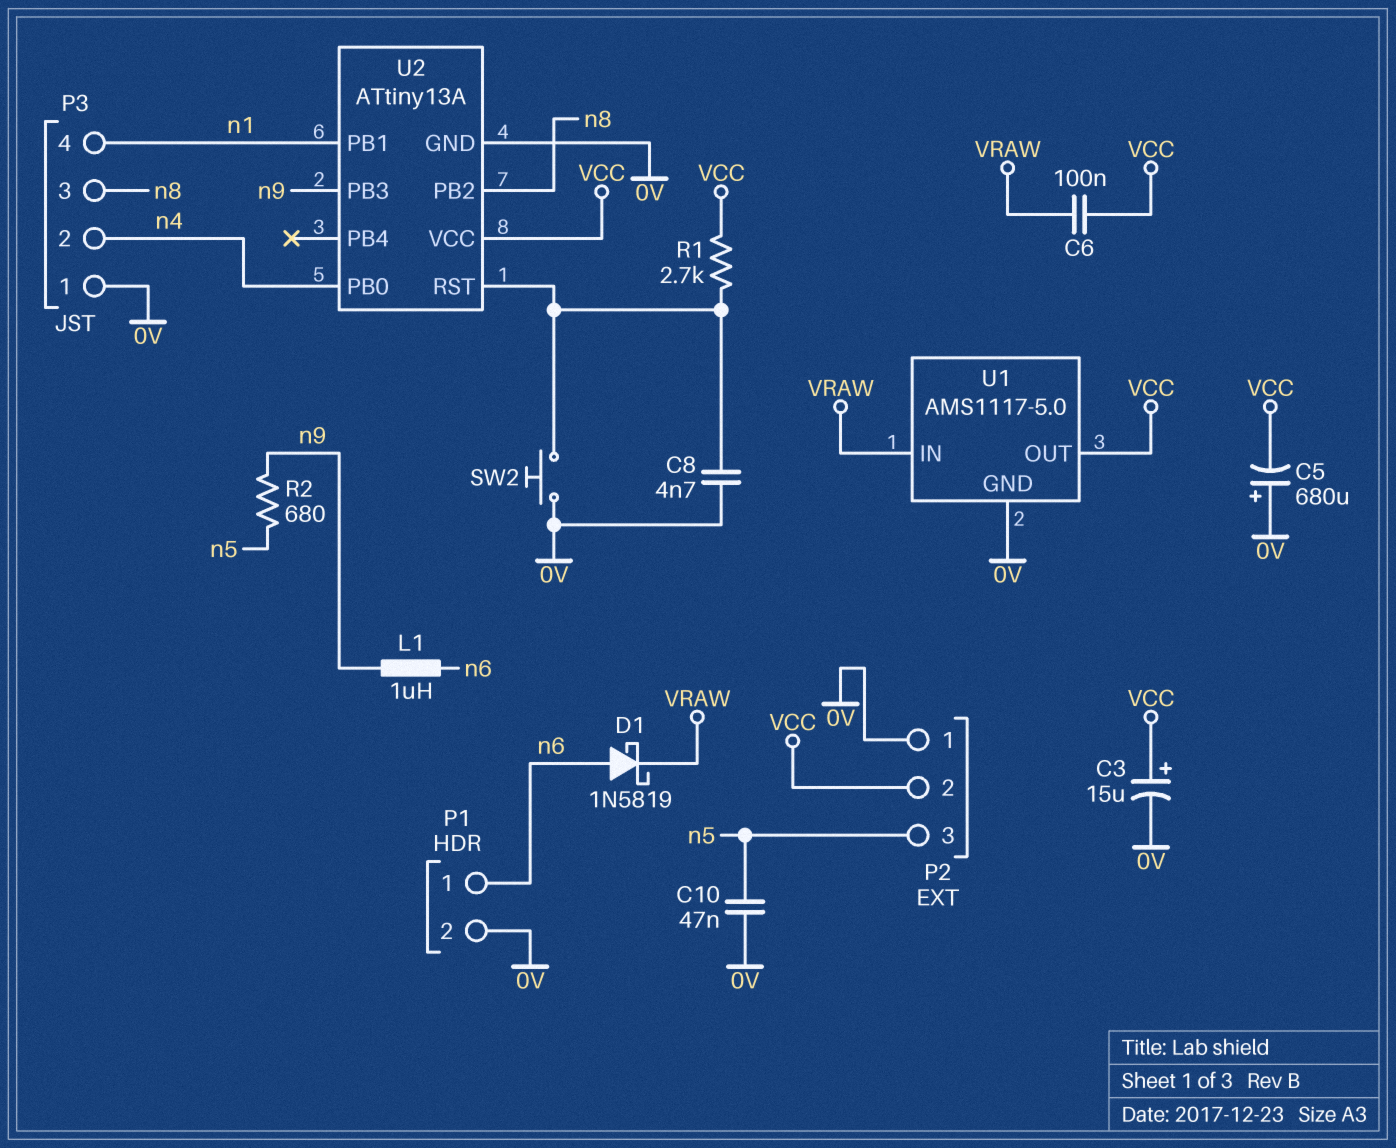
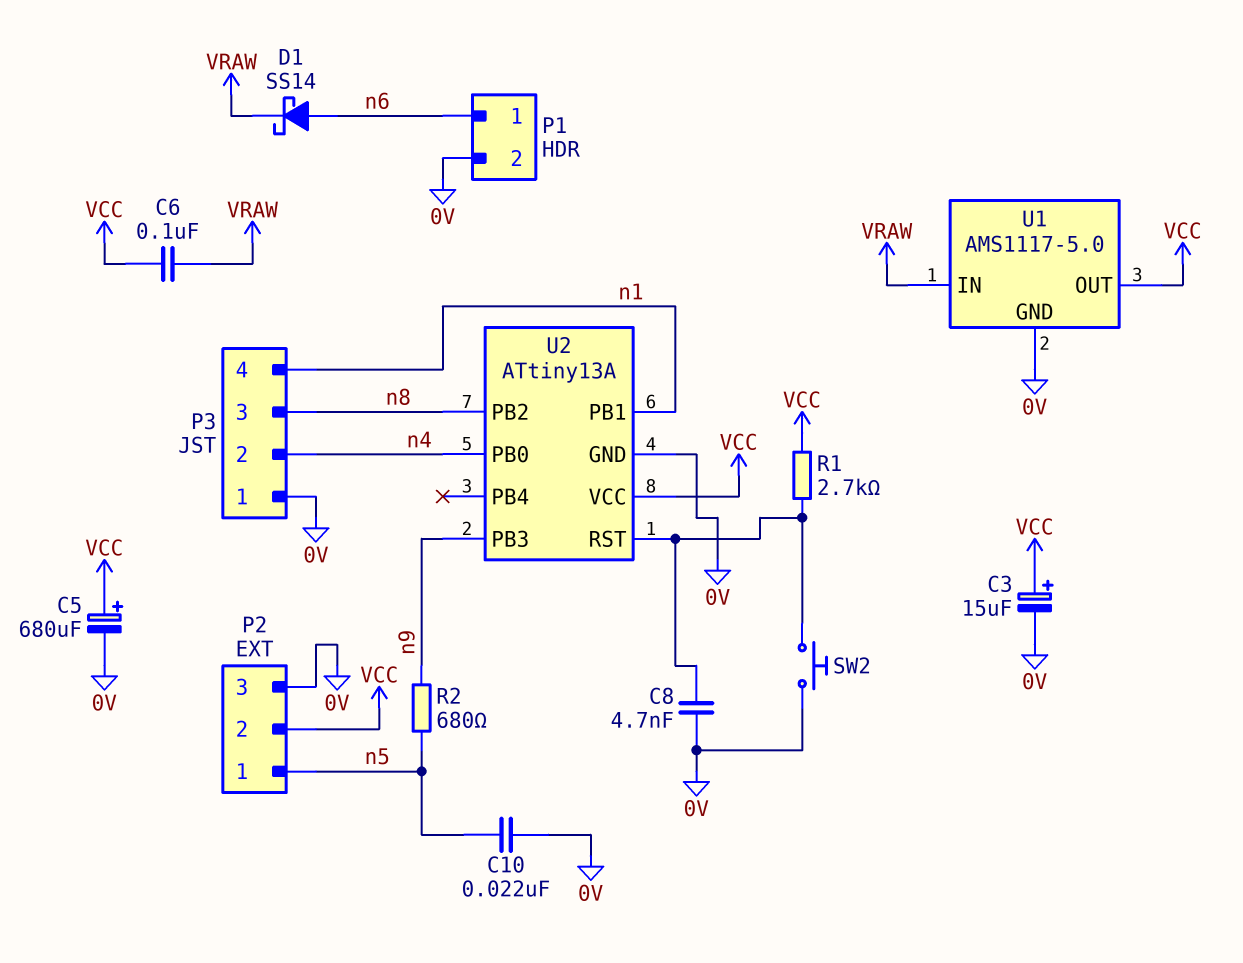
C5: 680uF (plus 0V, minus VCC) -> 680uF (plus VCC, minus 0V)
C10: 47nF (0V, n5) -> 22nF (0V, n5)
D1: schottky 1N5819 (A n6, K VRAW) -> schottky SS14 (A n6, K VRAW)
L1: 1uH (n6, n9) -> none
P2 pin 1: 0V -> n5
P2 pin 3: n5 -> 0V

